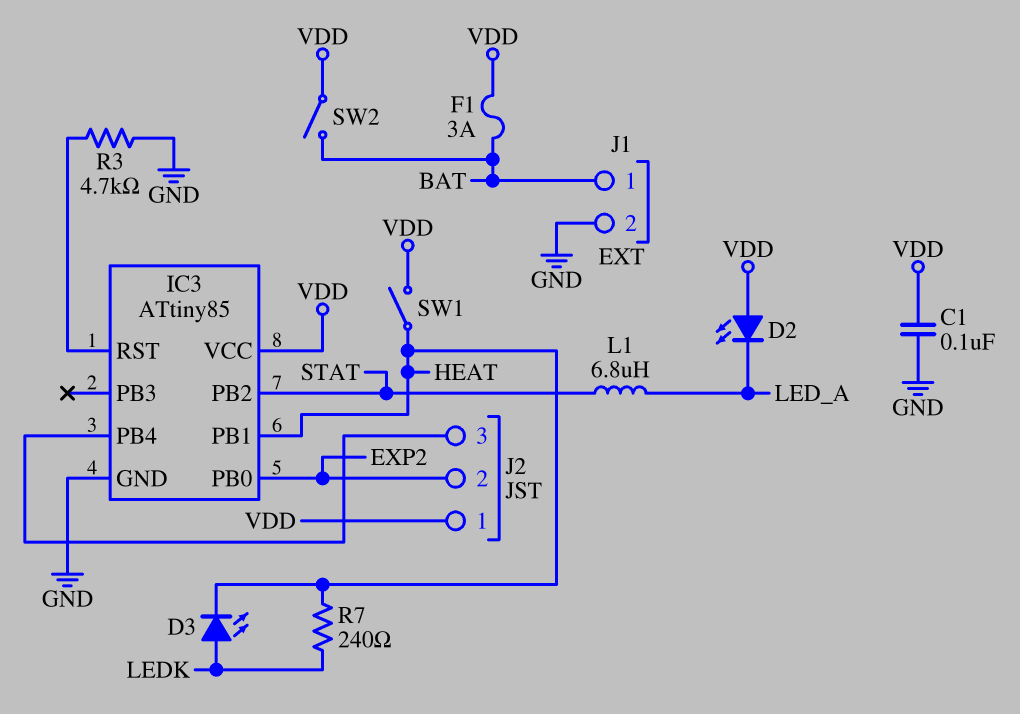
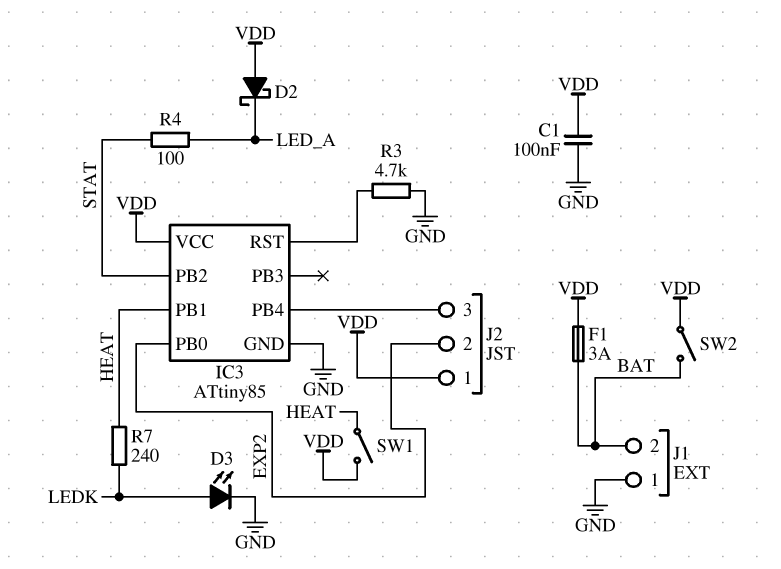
D2: LED (A VDD, K LED_A) -> schottky (A VDD, K LED_A)
D3: LED (A LEDK, K HEAT) -> LED (A LEDK, K GND)
J1 pin 1: BAT -> GND
J1 pin 2: GND -> BAT
L1: 6.8uH (LED_A, STAT) -> none
R4: none -> 100 (LED_A, STAT)

